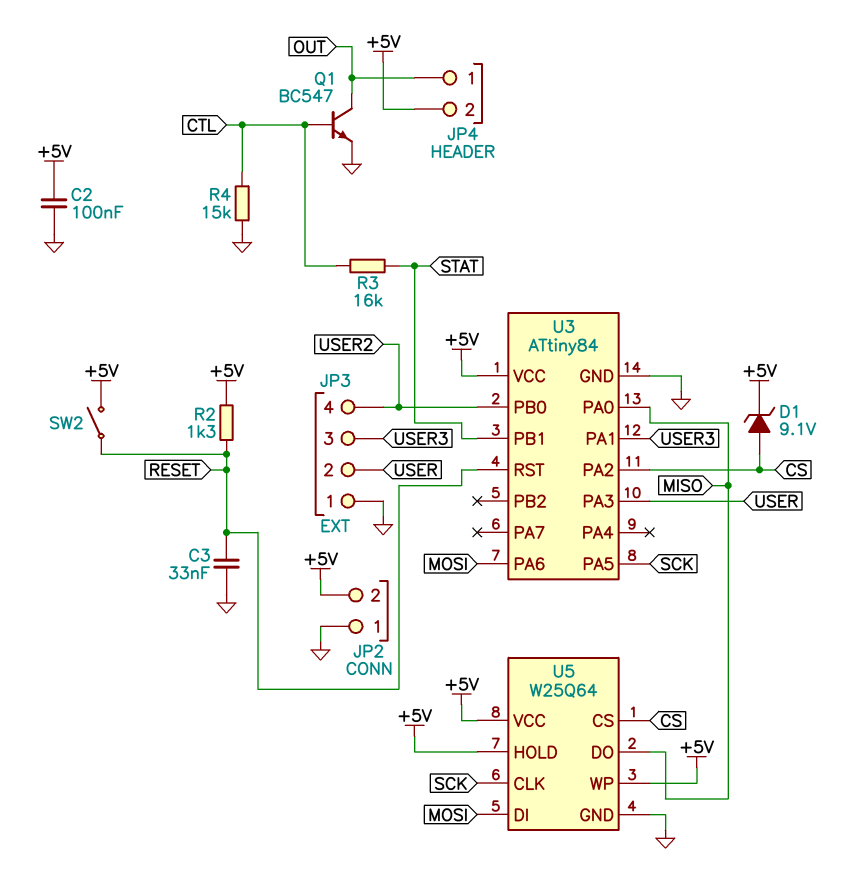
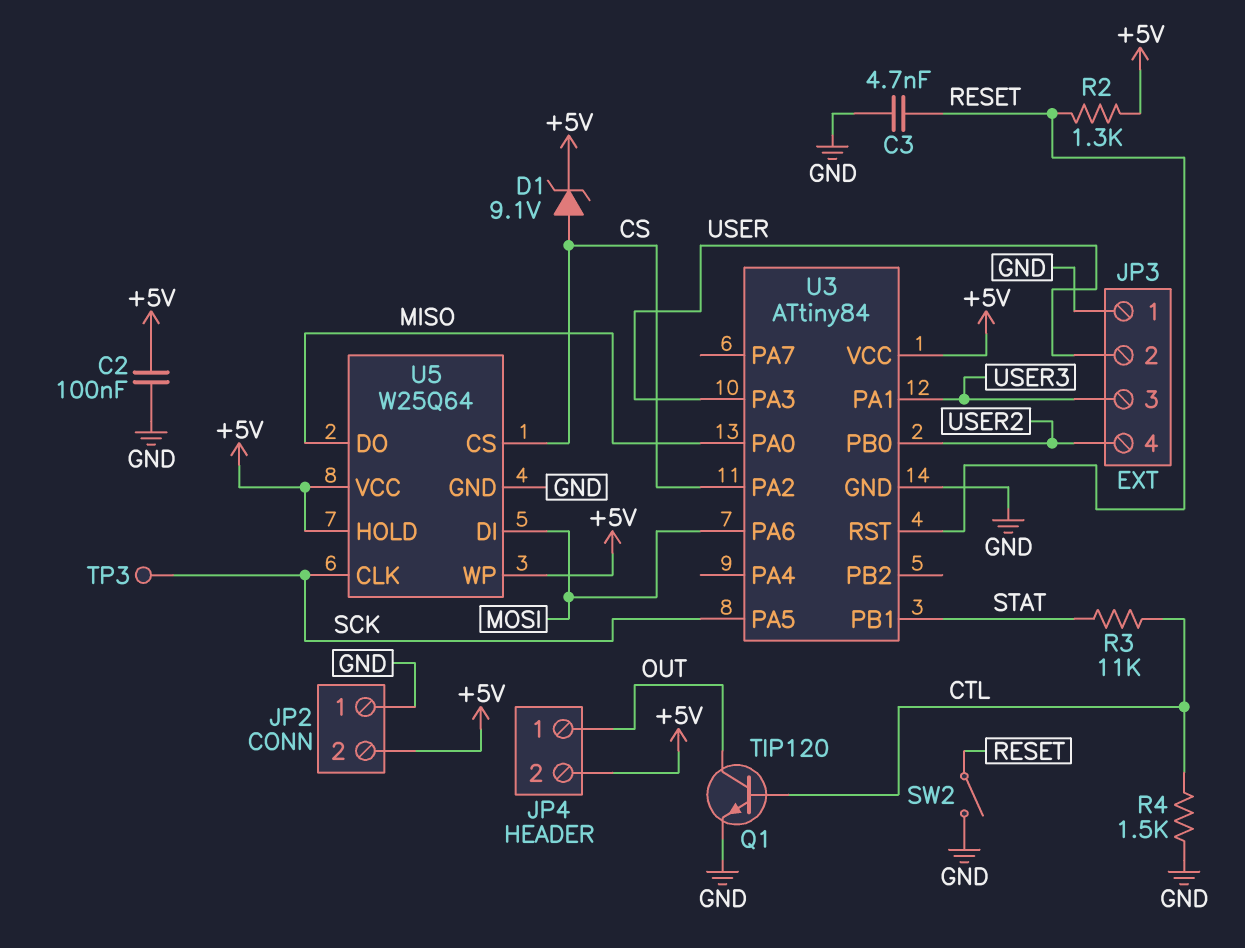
C3: 33nF (GND, RESET) -> 4.7nF (GND, RESET)
Q1: NPN BC547 (B CTL, C OUT, E GND) -> NPN TIP120 (B CTL, C OUT, E GND)
R3: 16k (CTL, STAT) -> 11k (CTL, STAT)
R4: 15k (CTL, GND) -> 1.5k (CTL, GND)
SW2: switch (+5V, RESET) -> switch (GND, RESET)
TP3: none -> test point (SCK)

